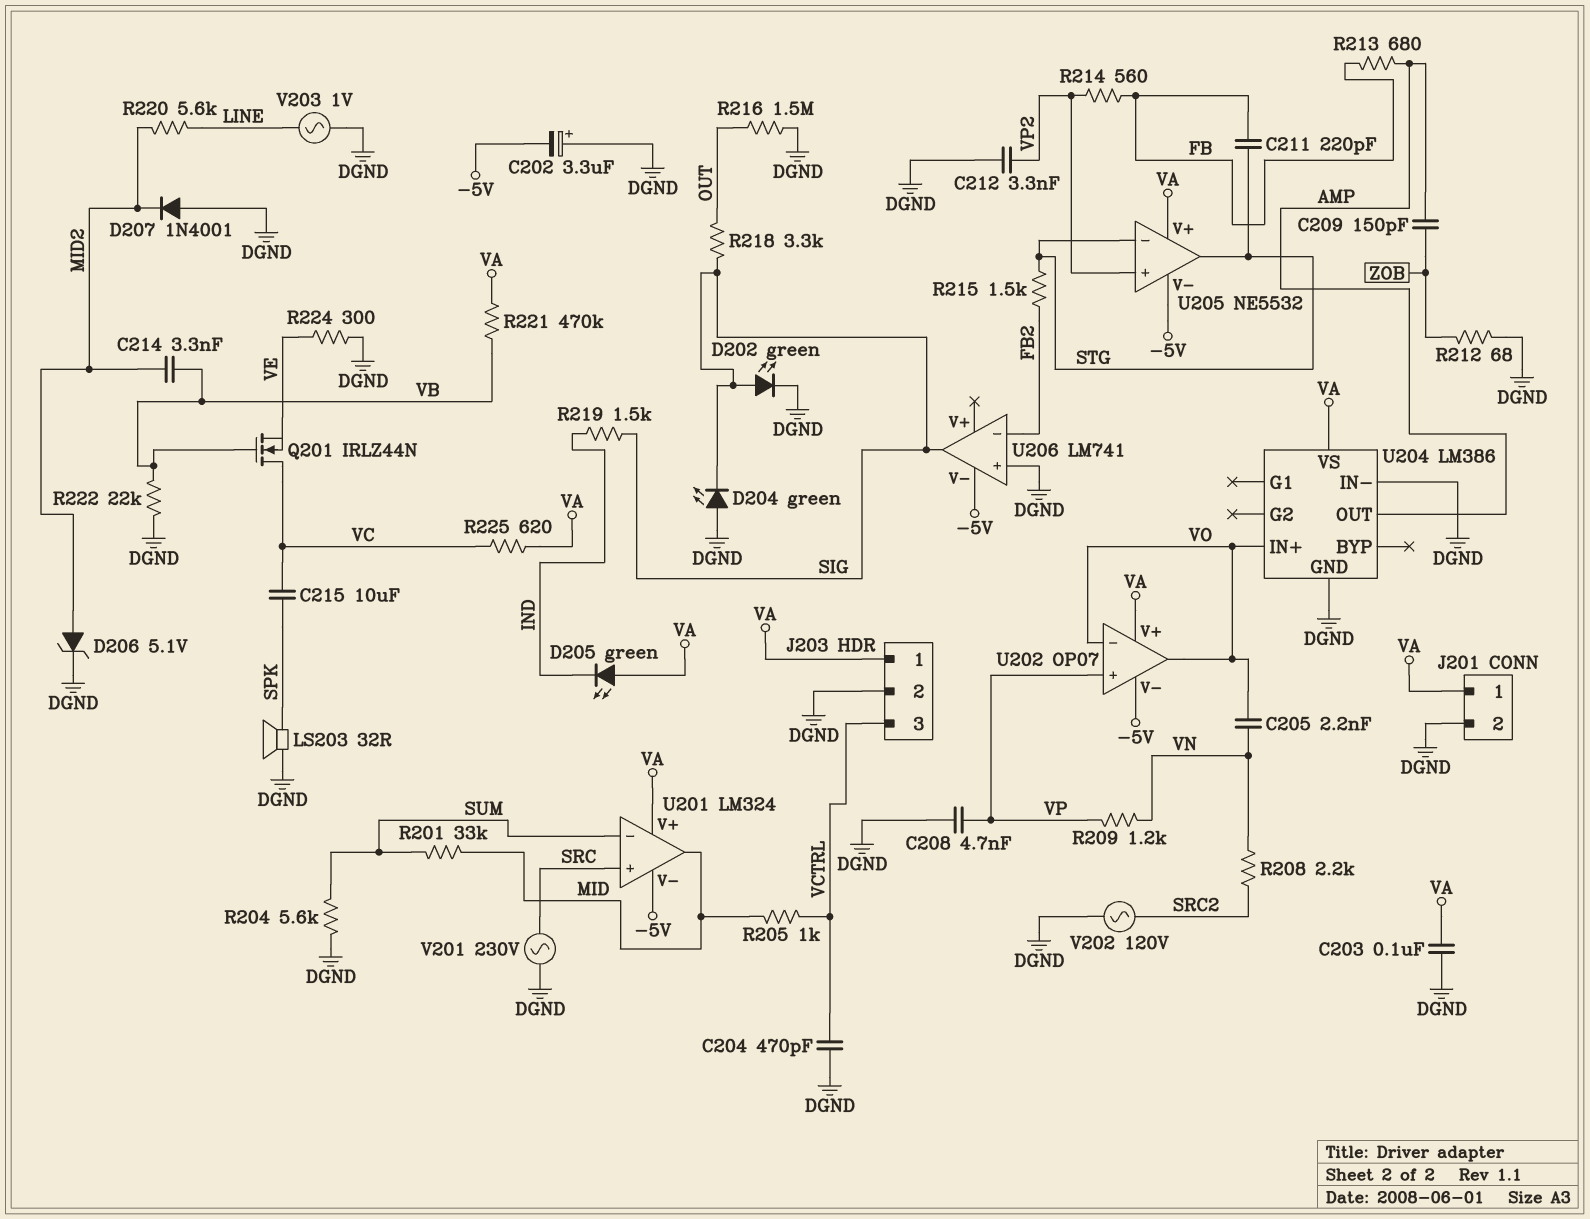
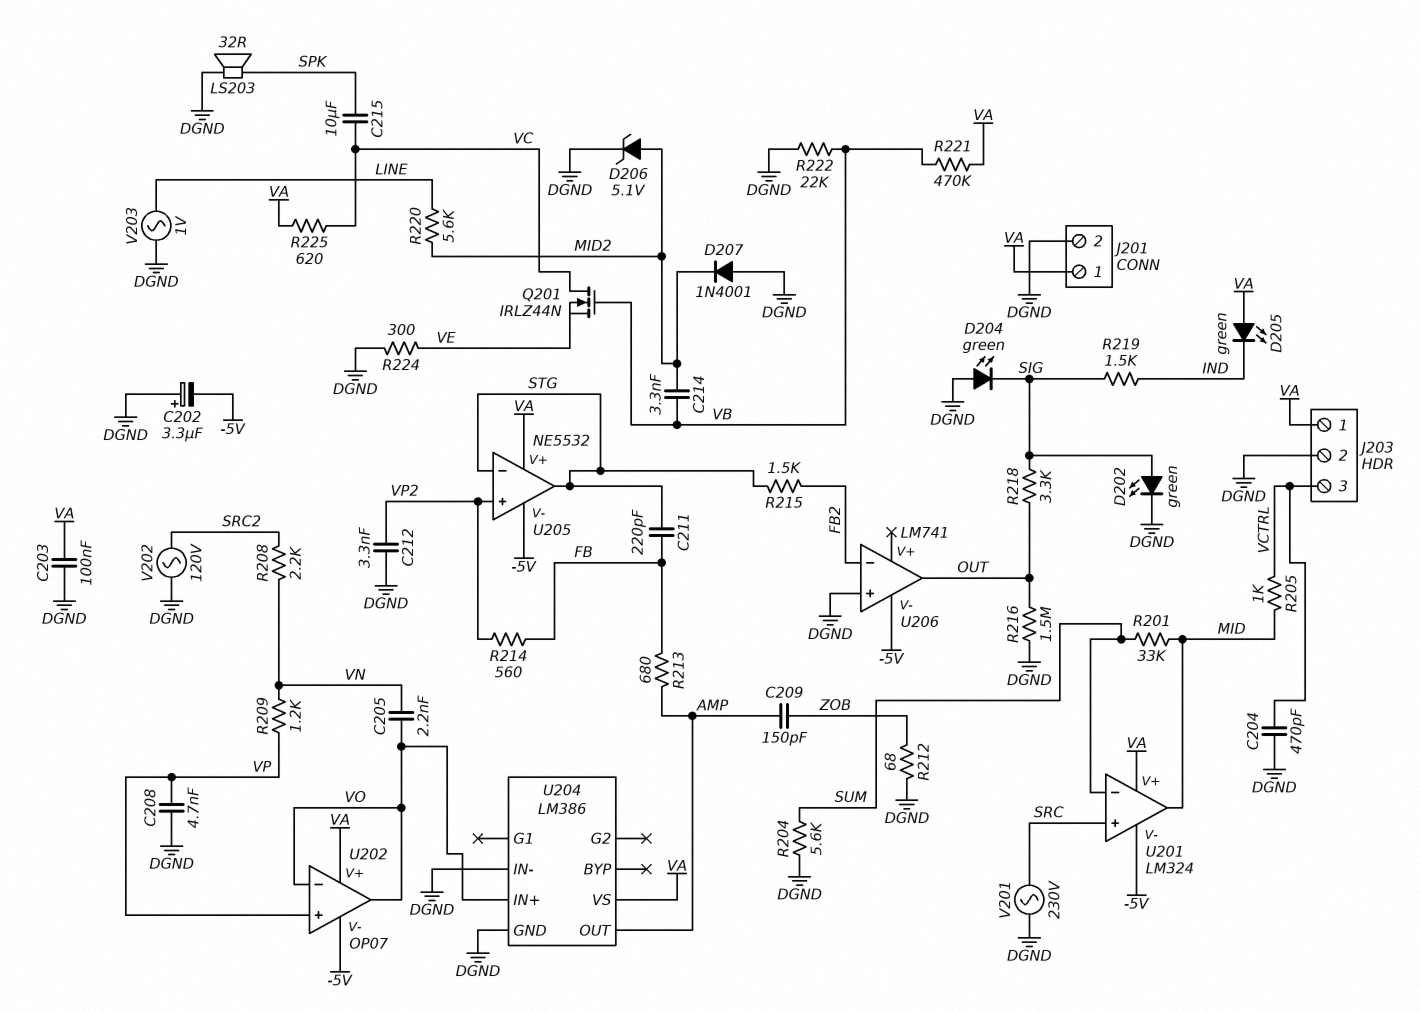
U206 pin out: SIG -> OUT

